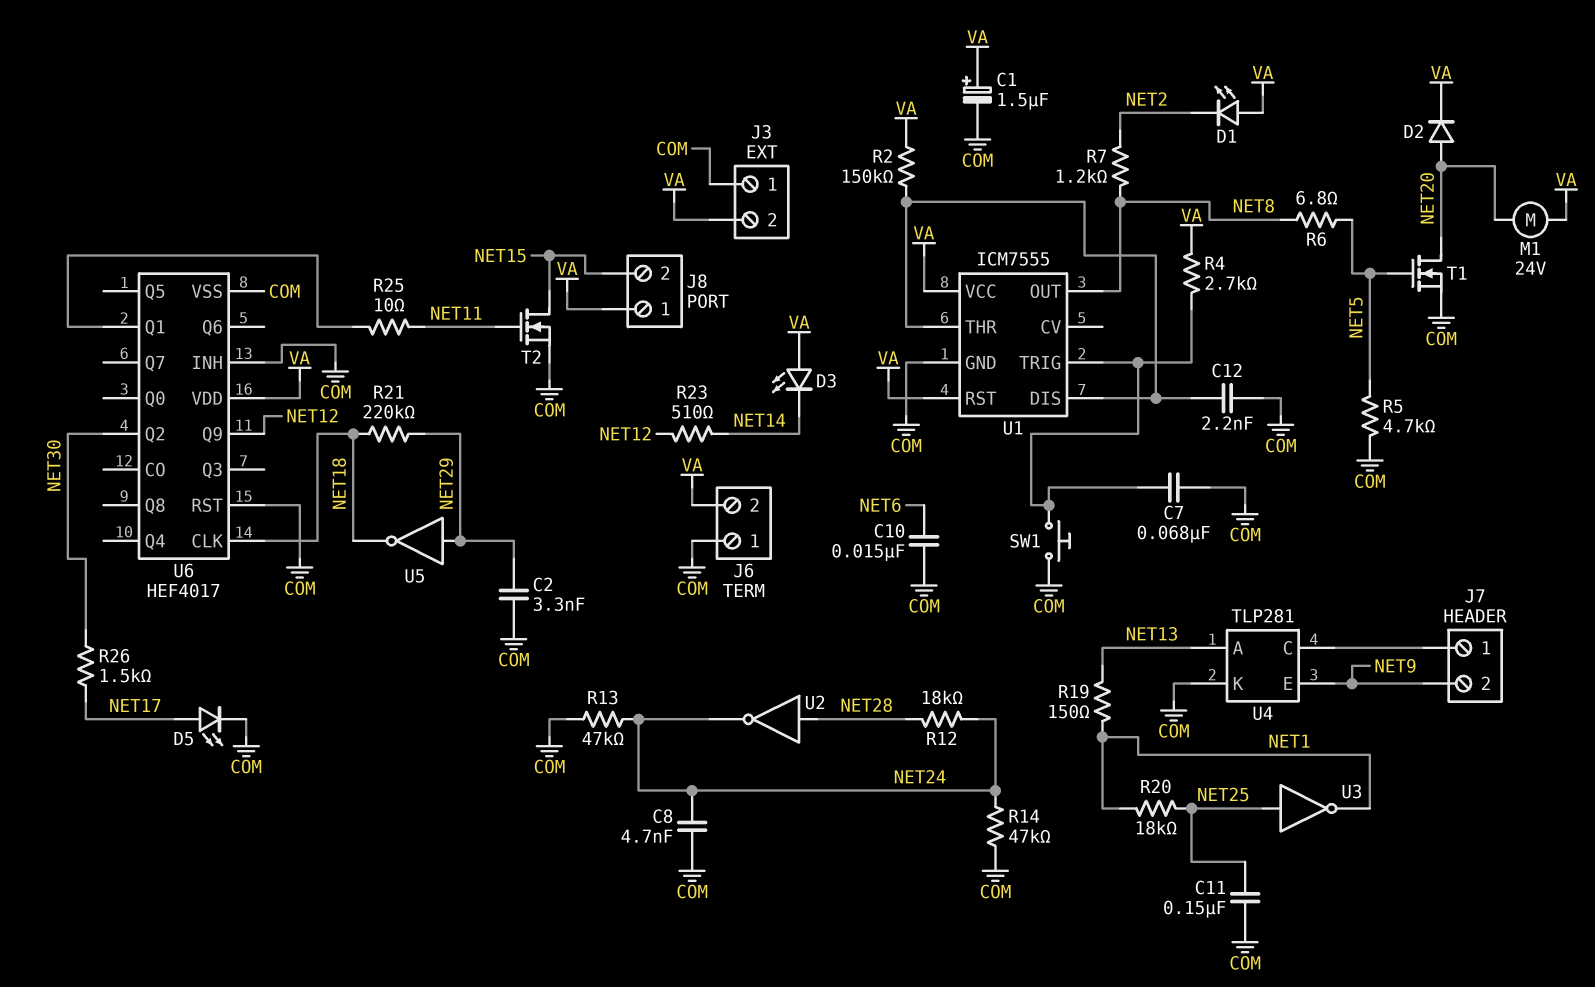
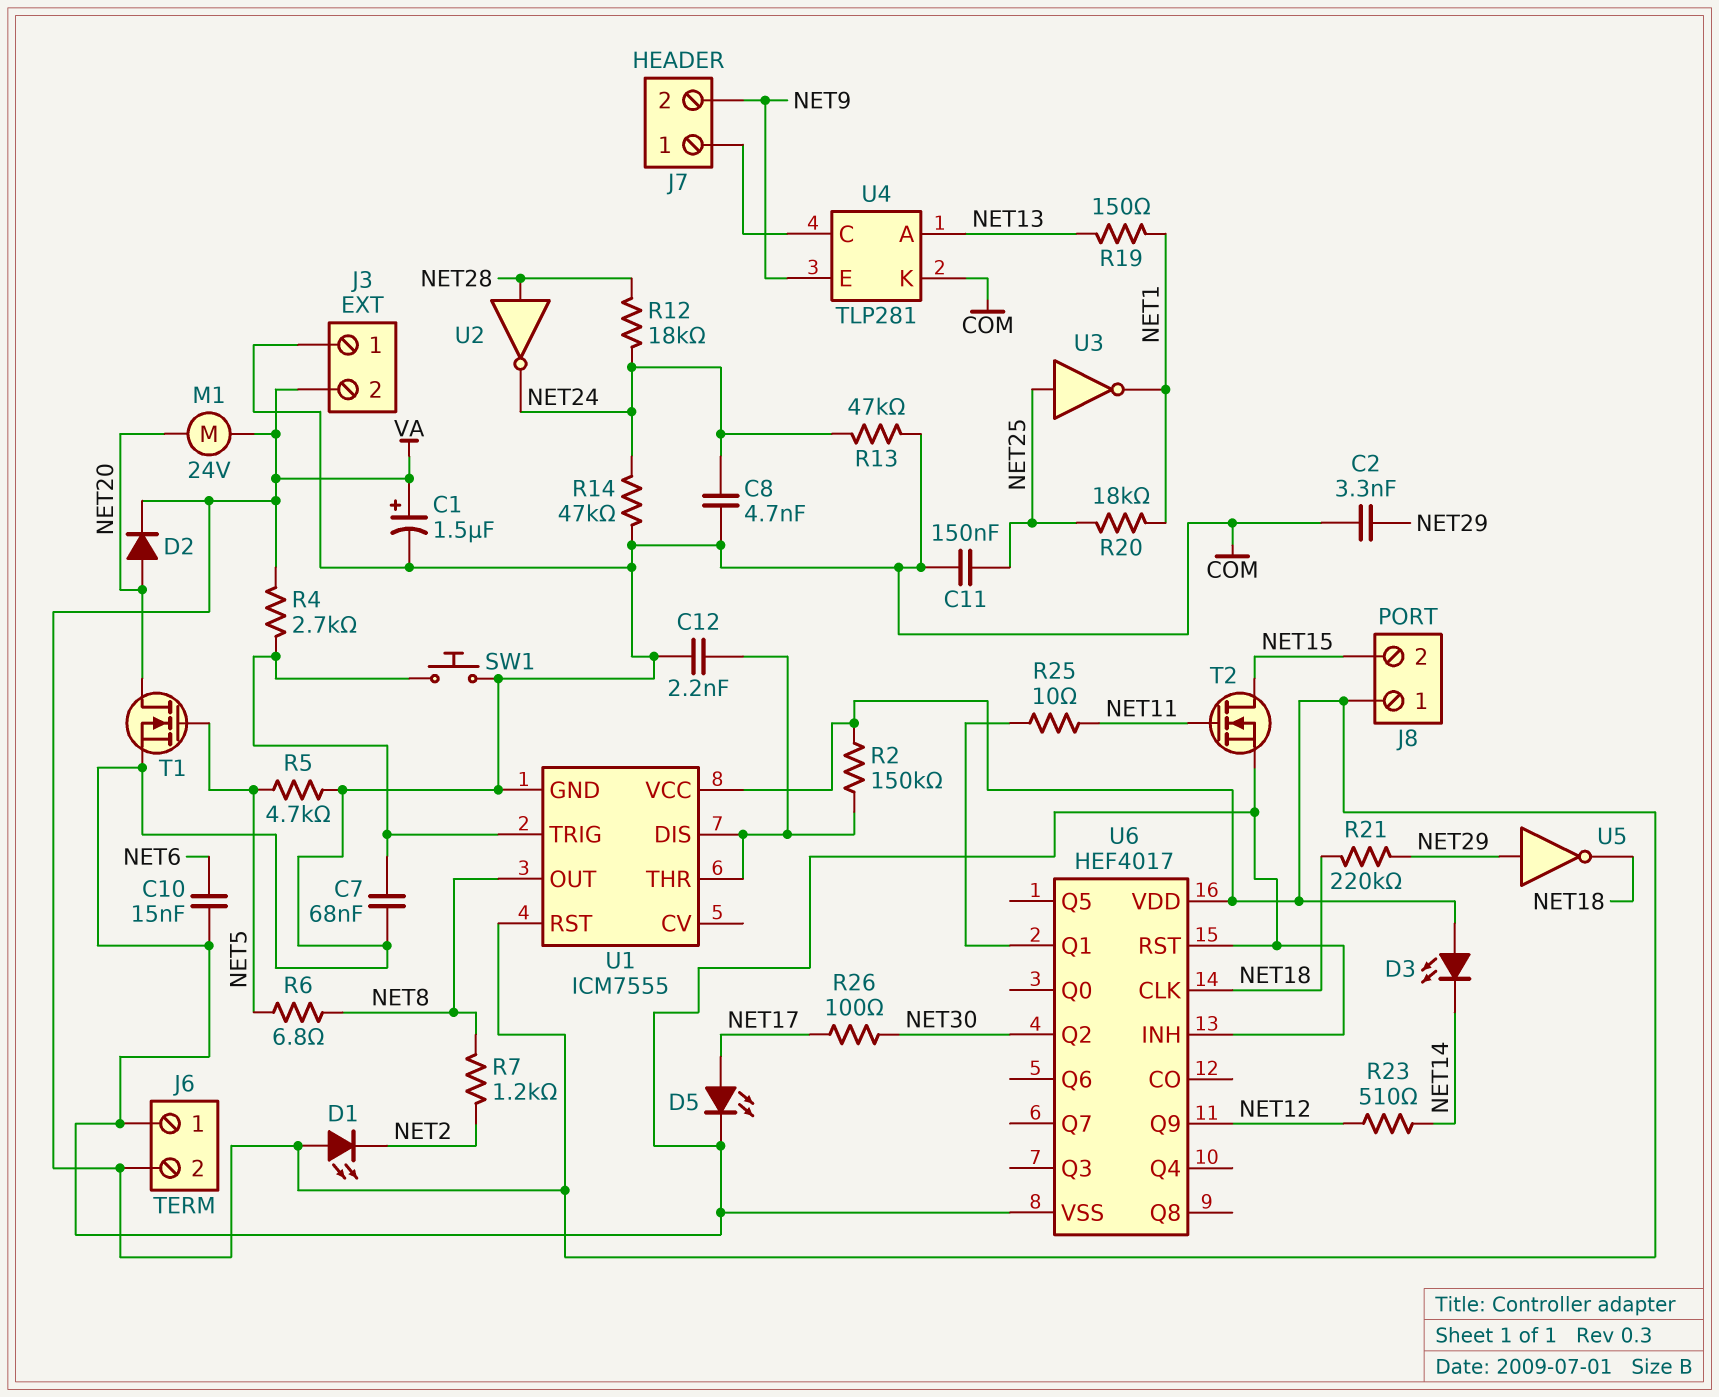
R26: 1.5k (NET17, NET30) -> 100 (NET17, NET30)

